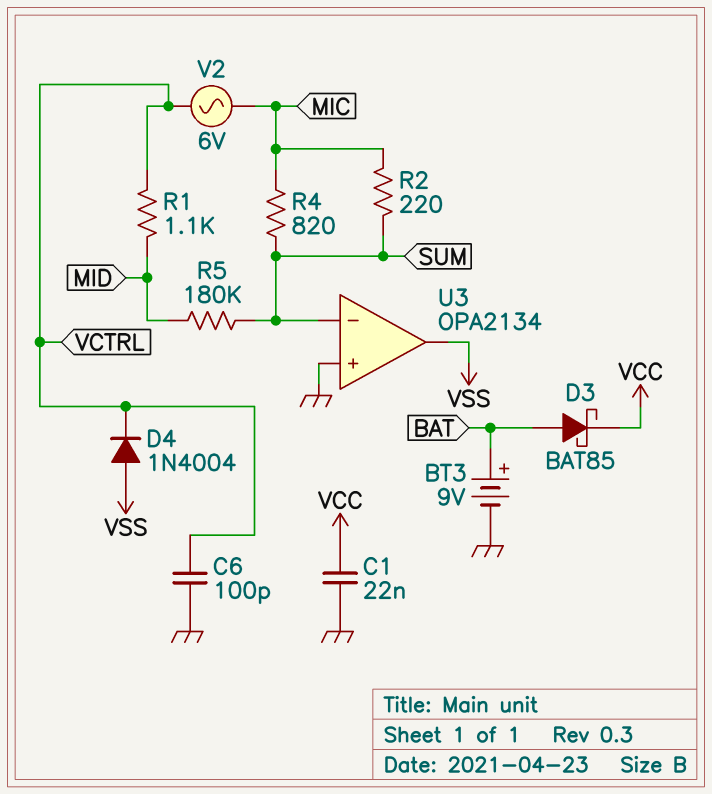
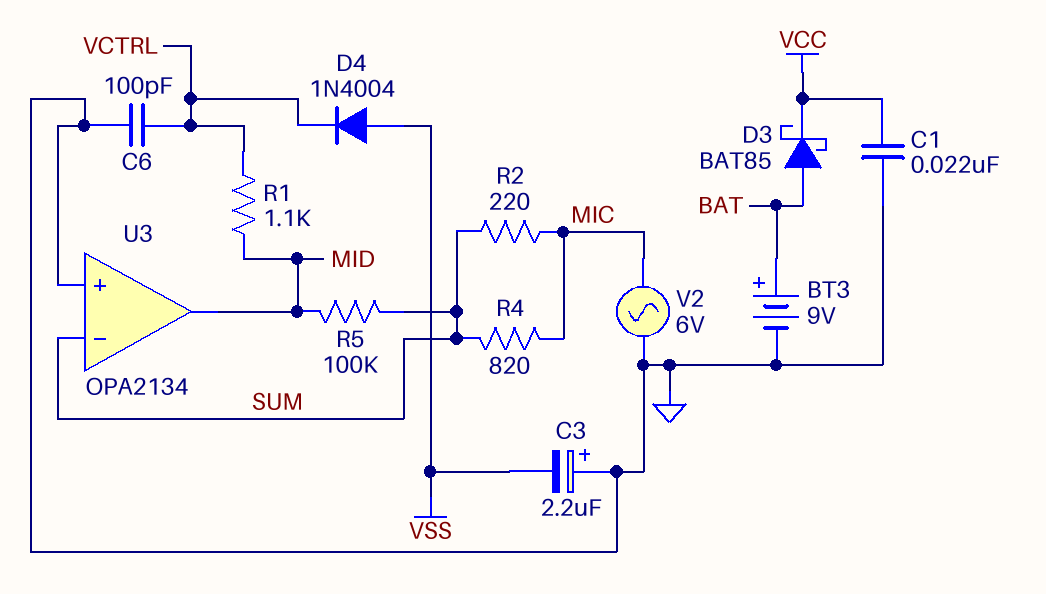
C3: none -> 2.2uF (plus GND, minus VSS)
R5: 180k (MID, SUM) -> 100k (MID, SUM)
U3 pin out: VSS -> MID
V2: AC 6V (MIC, VCTRL) -> AC 6V (GND, MIC)

